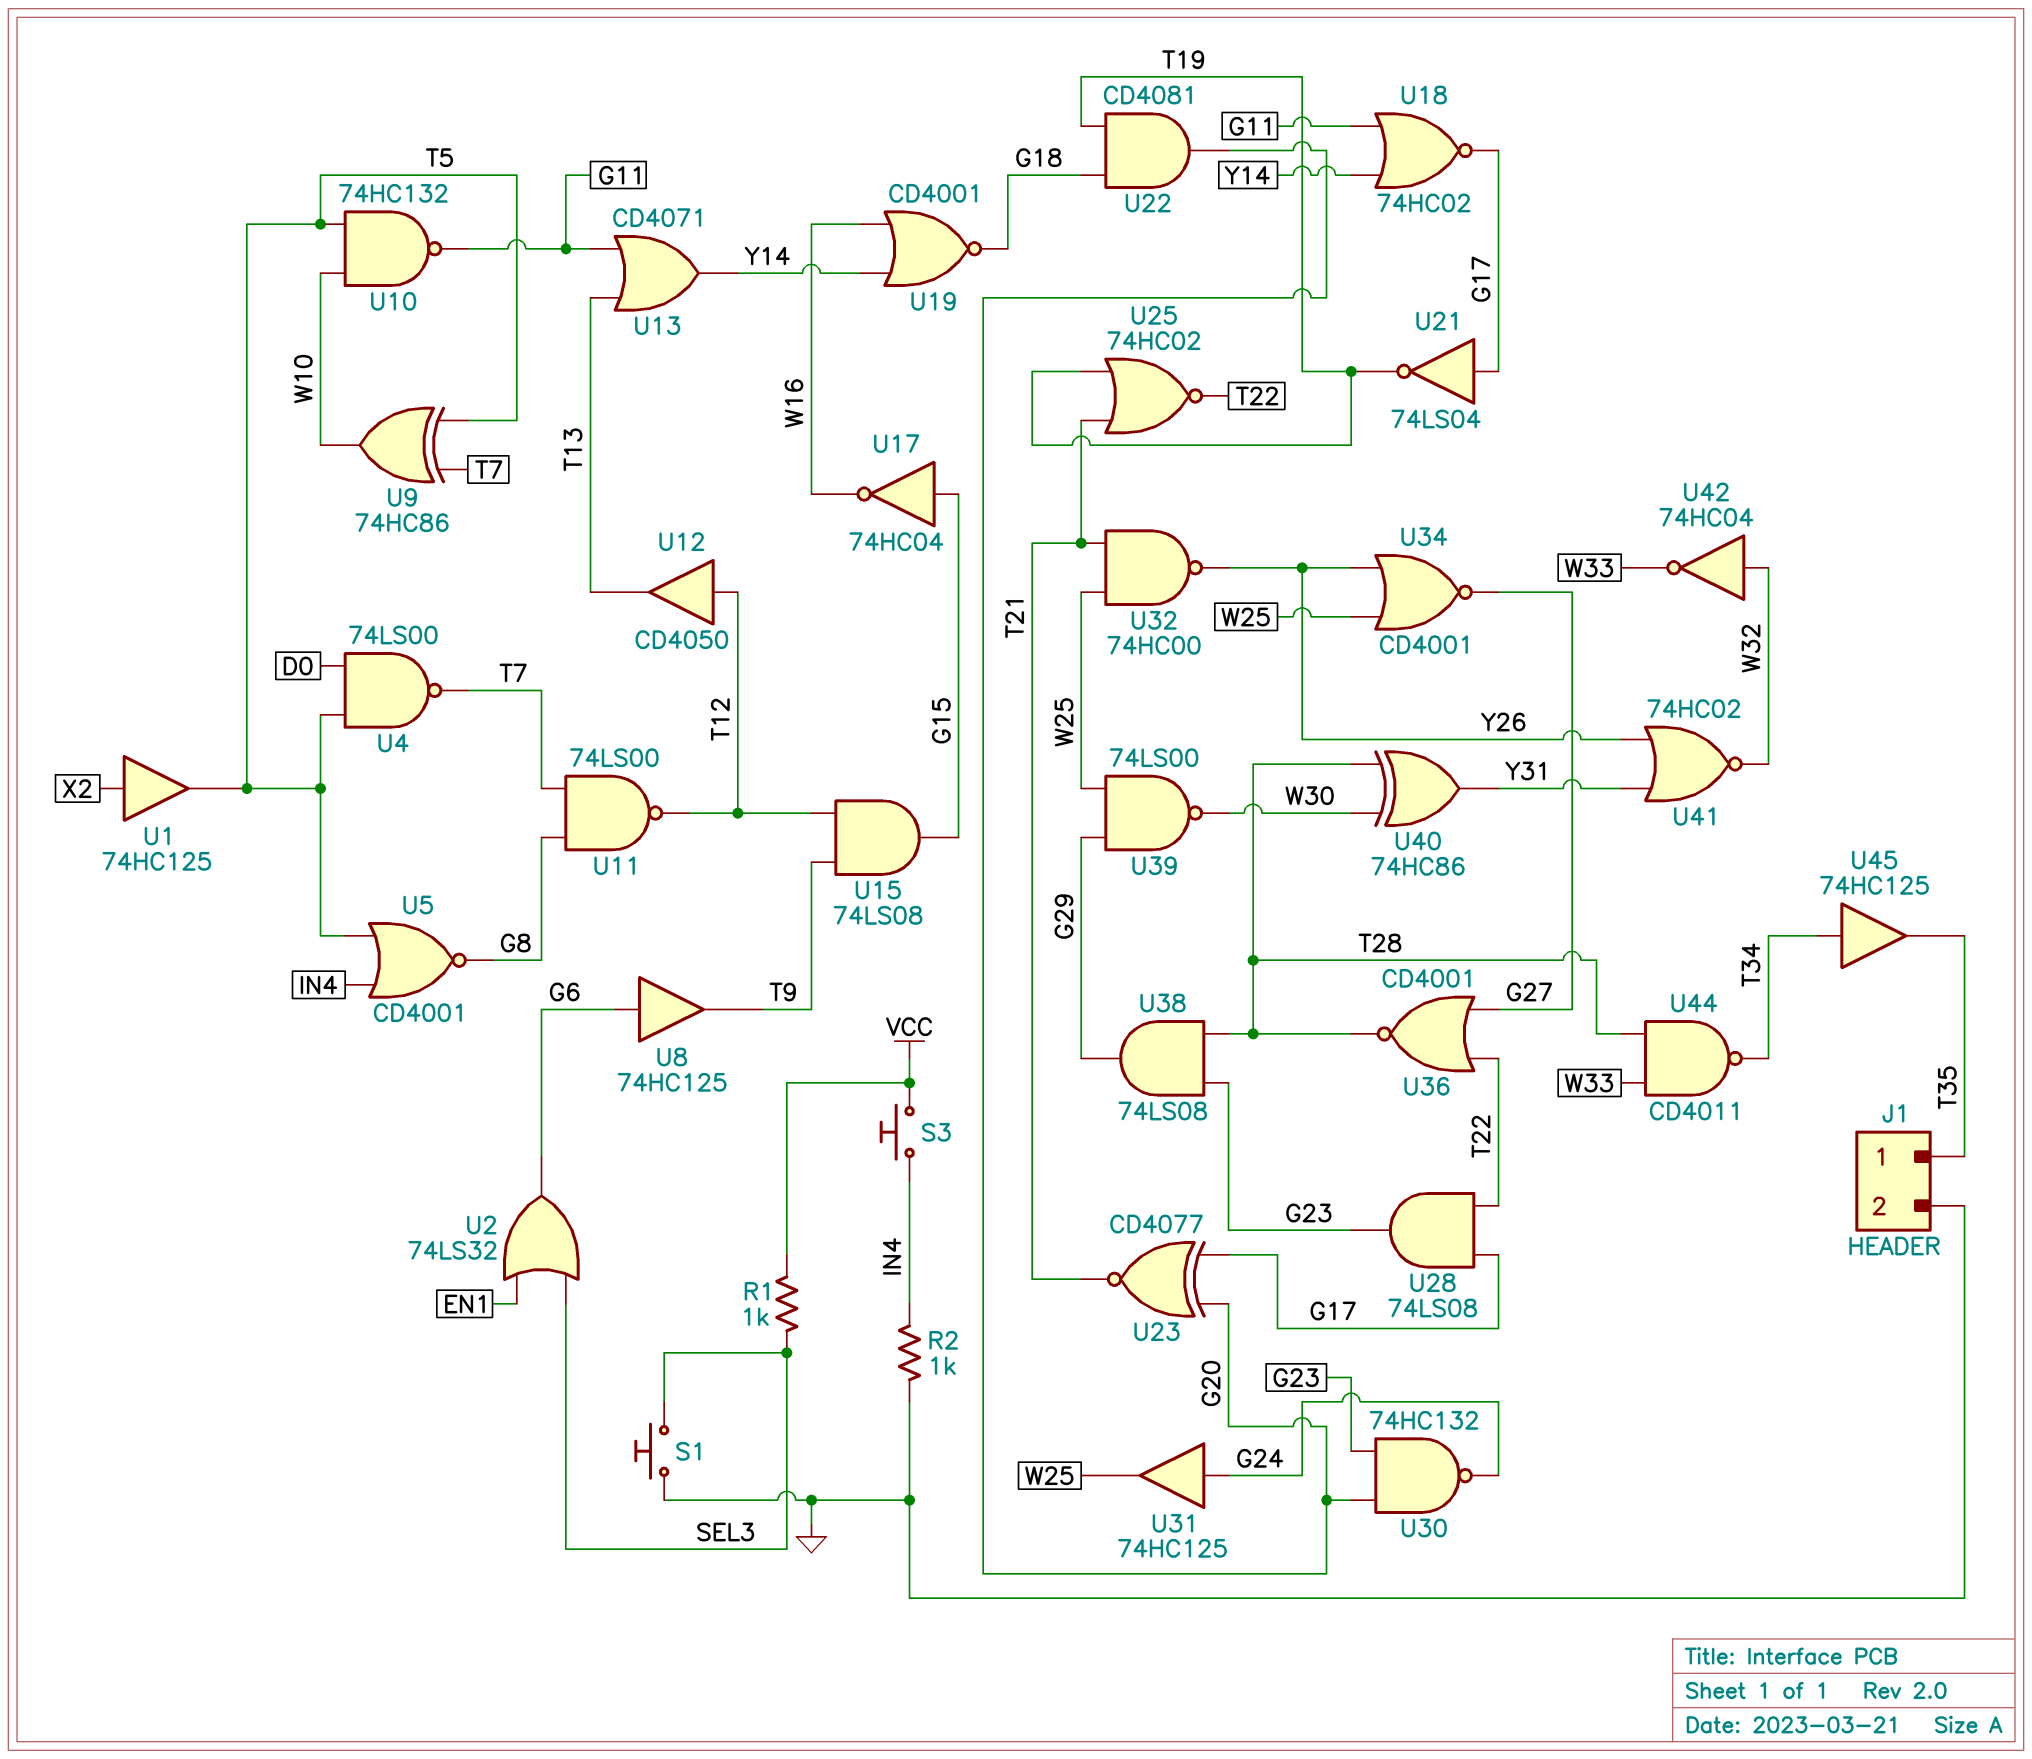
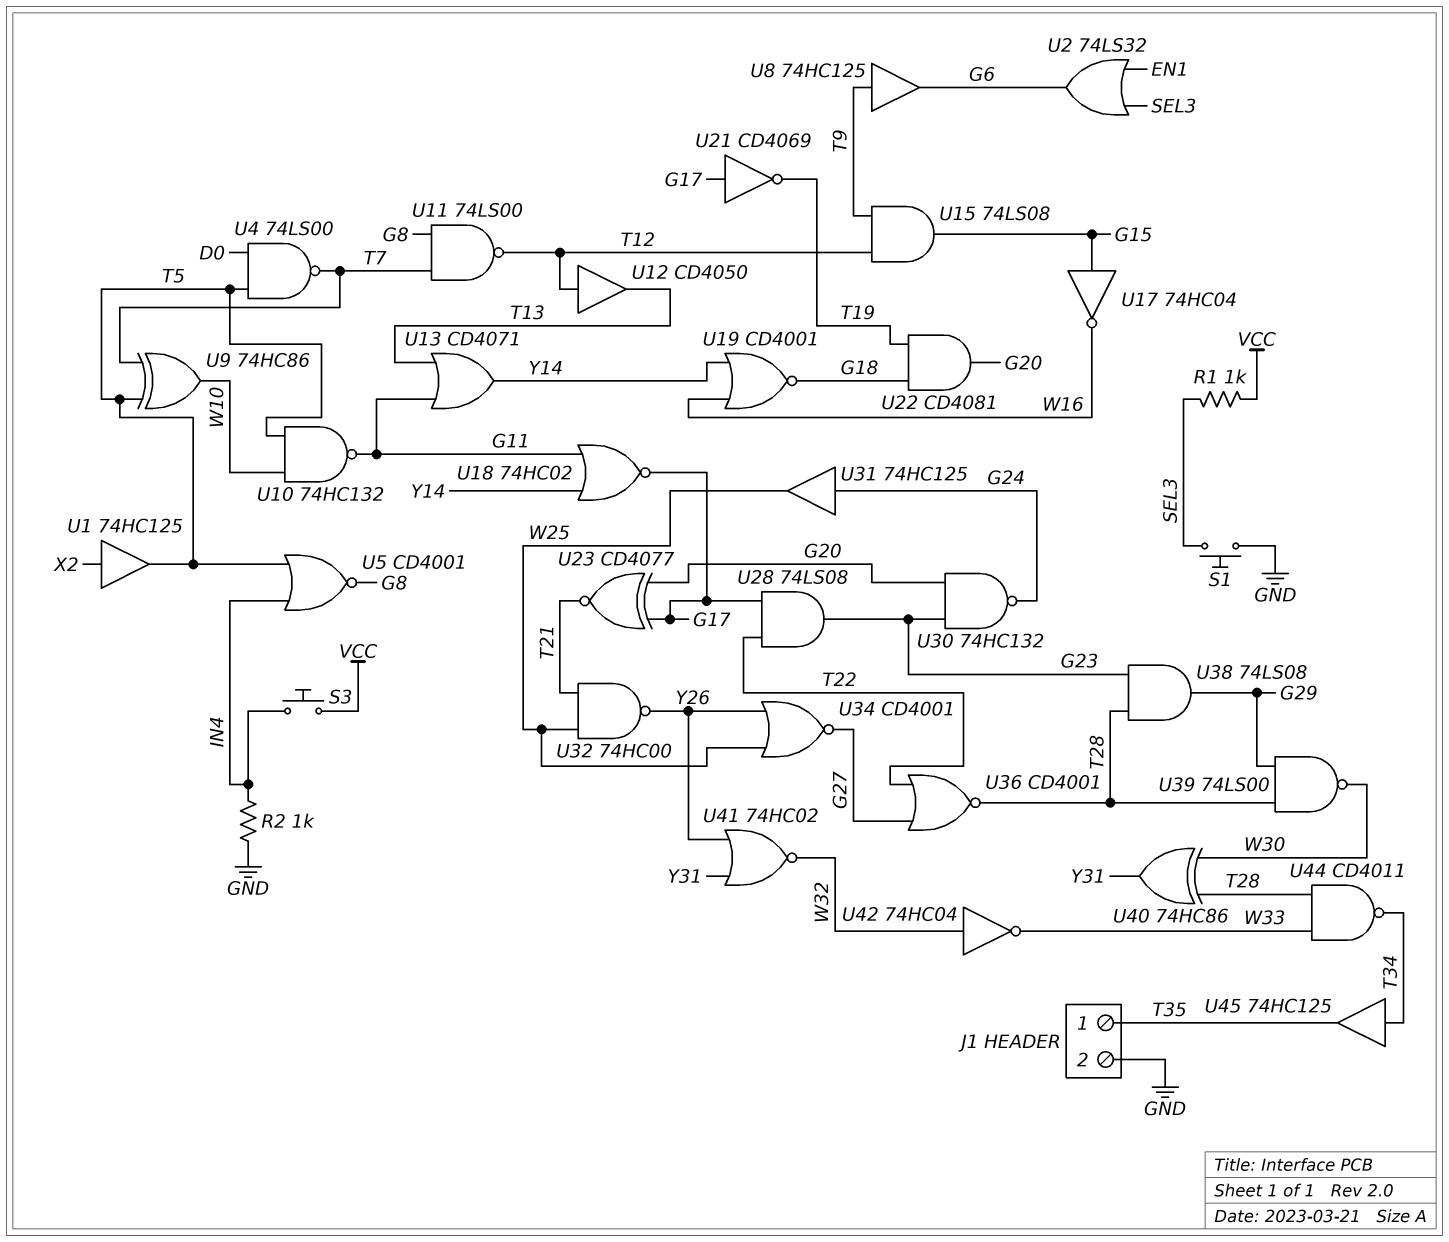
U8: buffer 74HC125 (in G6, out T9) -> buffer 74HC125 (in T9, out G6)
U21: NOT 74LS04 (in G17, out T19) -> NOT CD4069 (in G17, out T19)
U25: NOR 74HC02 (in T19, in T21, out T22) -> none
U39: NAND 74LS00 (in G29, in W25, out W30) -> NAND 74LS00 (in G29, in T28, out W30)

